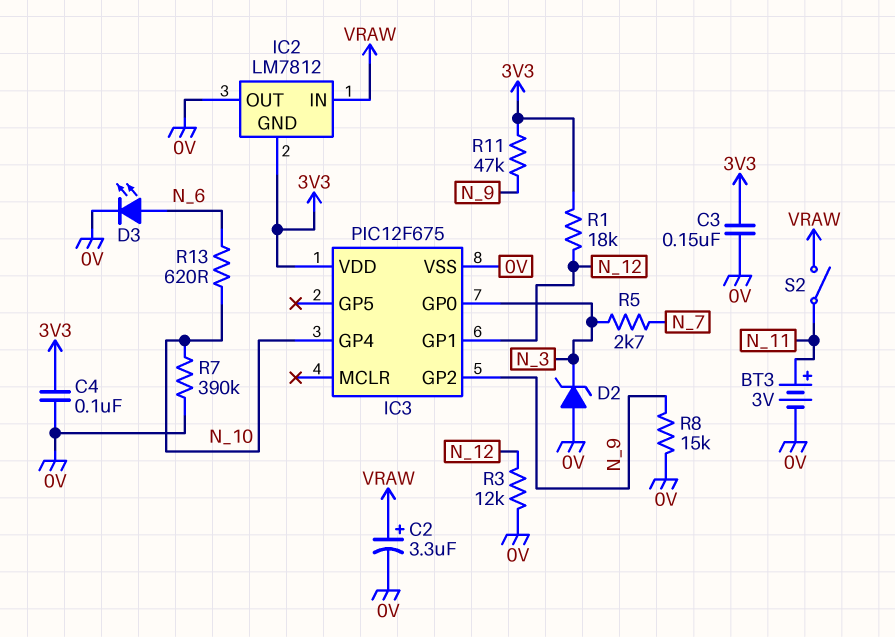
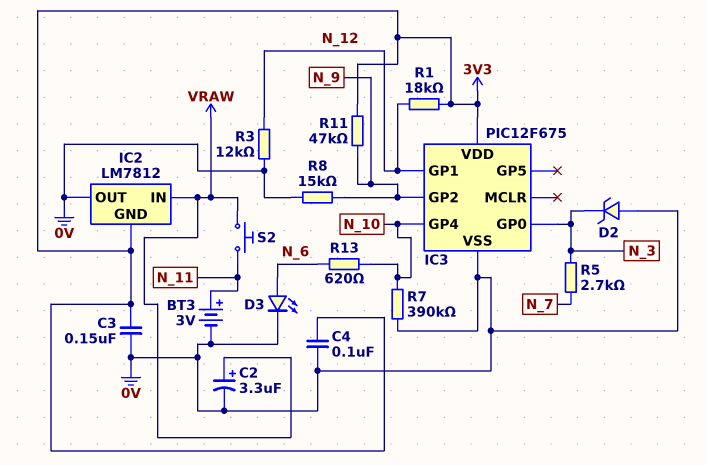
S2: switch (N_11, VRAW) -> button (N_11, VRAW)

